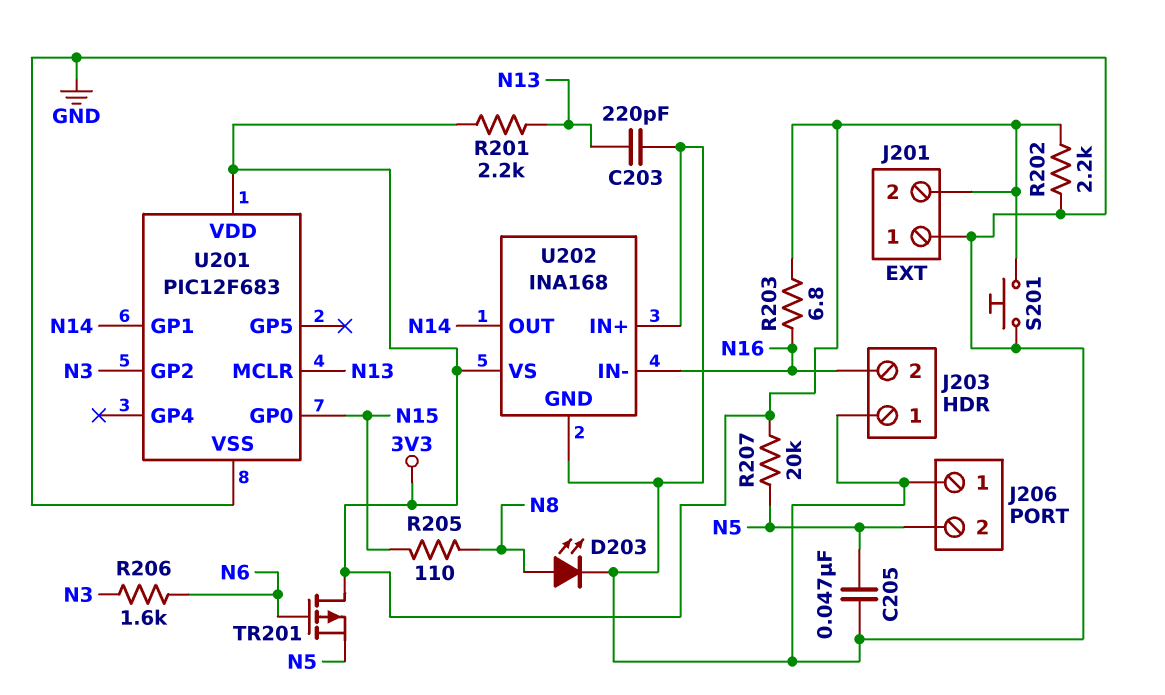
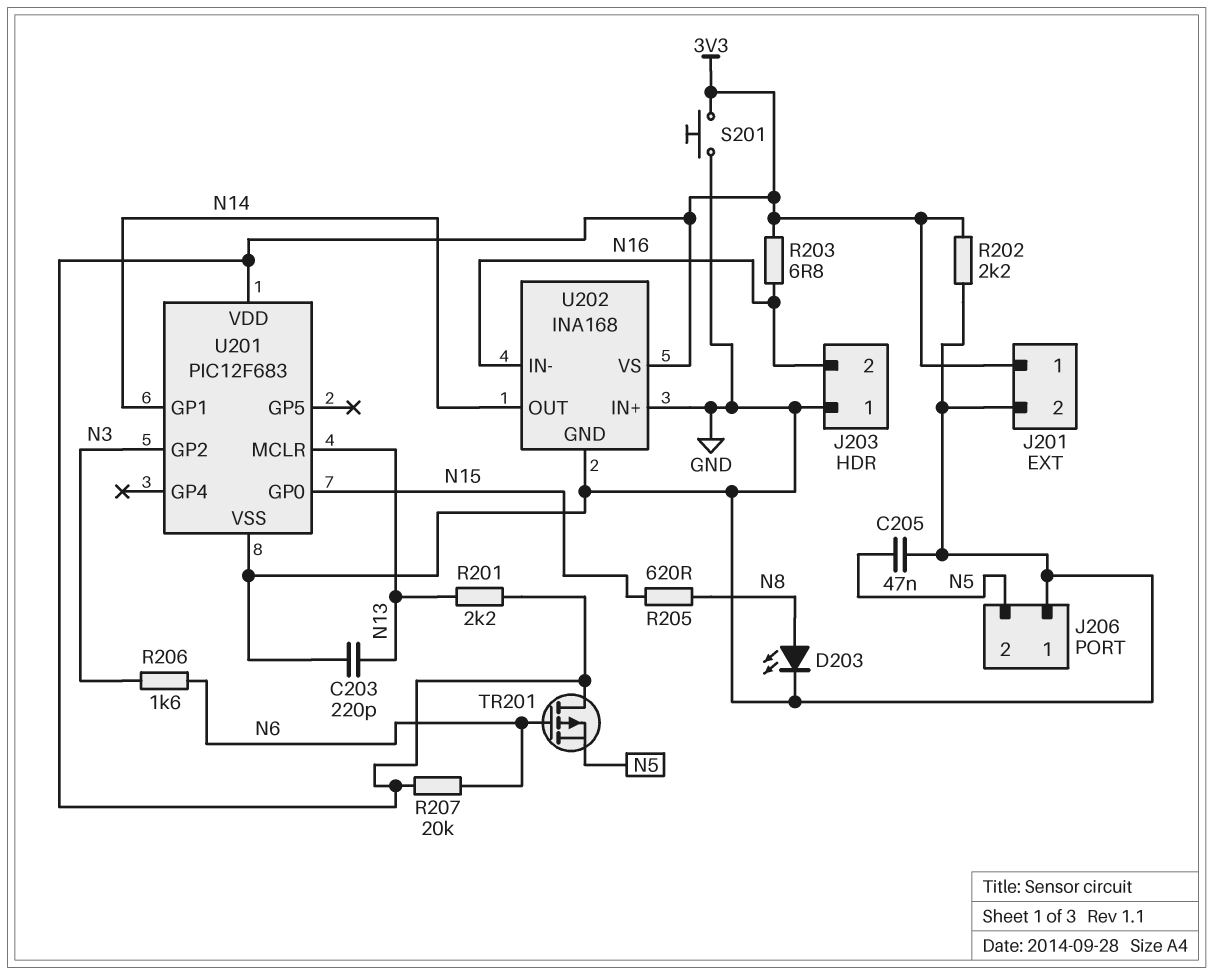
J201 pin 1: GND -> 3V3
J201 pin 2: 3V3 -> GND
R205: 110 (N8, N15) -> 620 (N8, N15)
R207: 20k (3V3, N5) -> 20k (3V3, N6)

